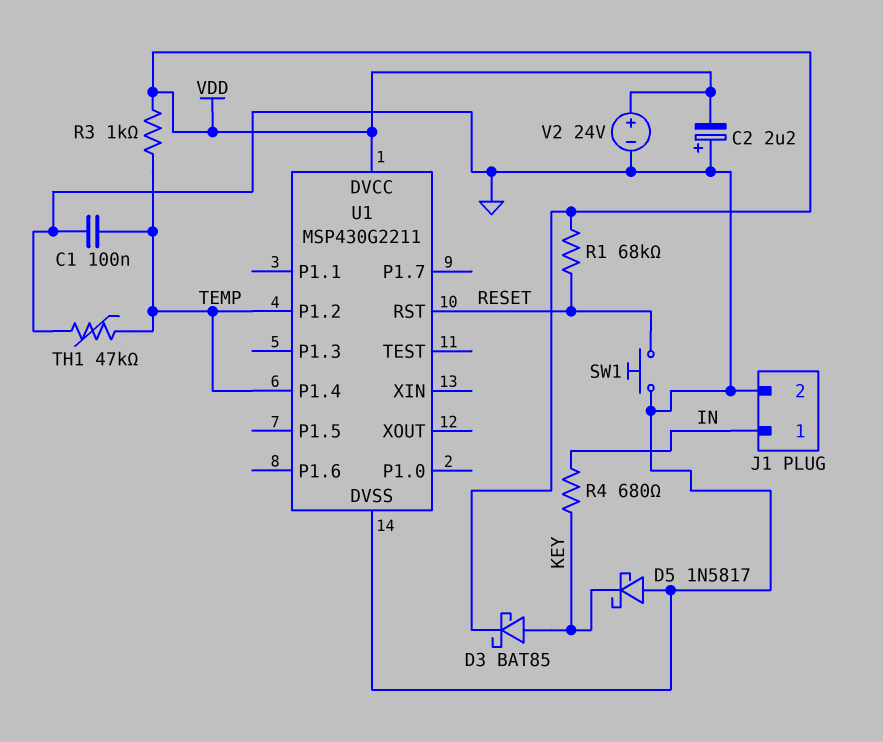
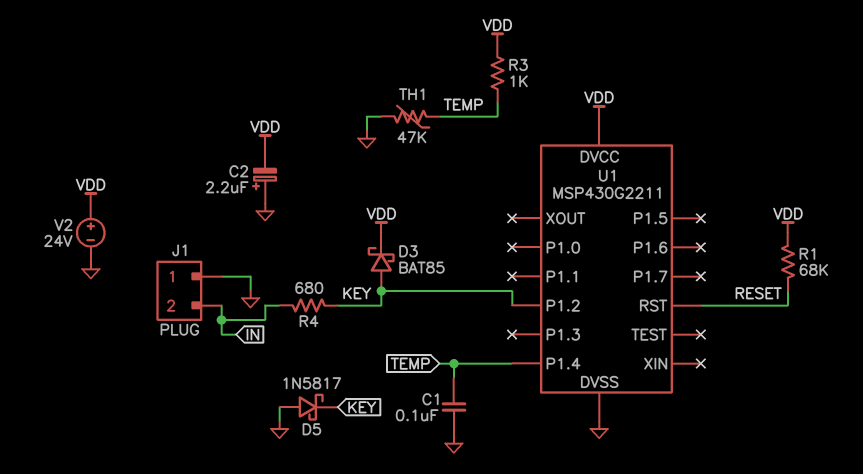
J1 pin 1: IN -> GND
J1 pin 2: GND -> IN
SW1: button (GND, RESET) -> none
U1 pin P1.2: TEMP -> KEY

